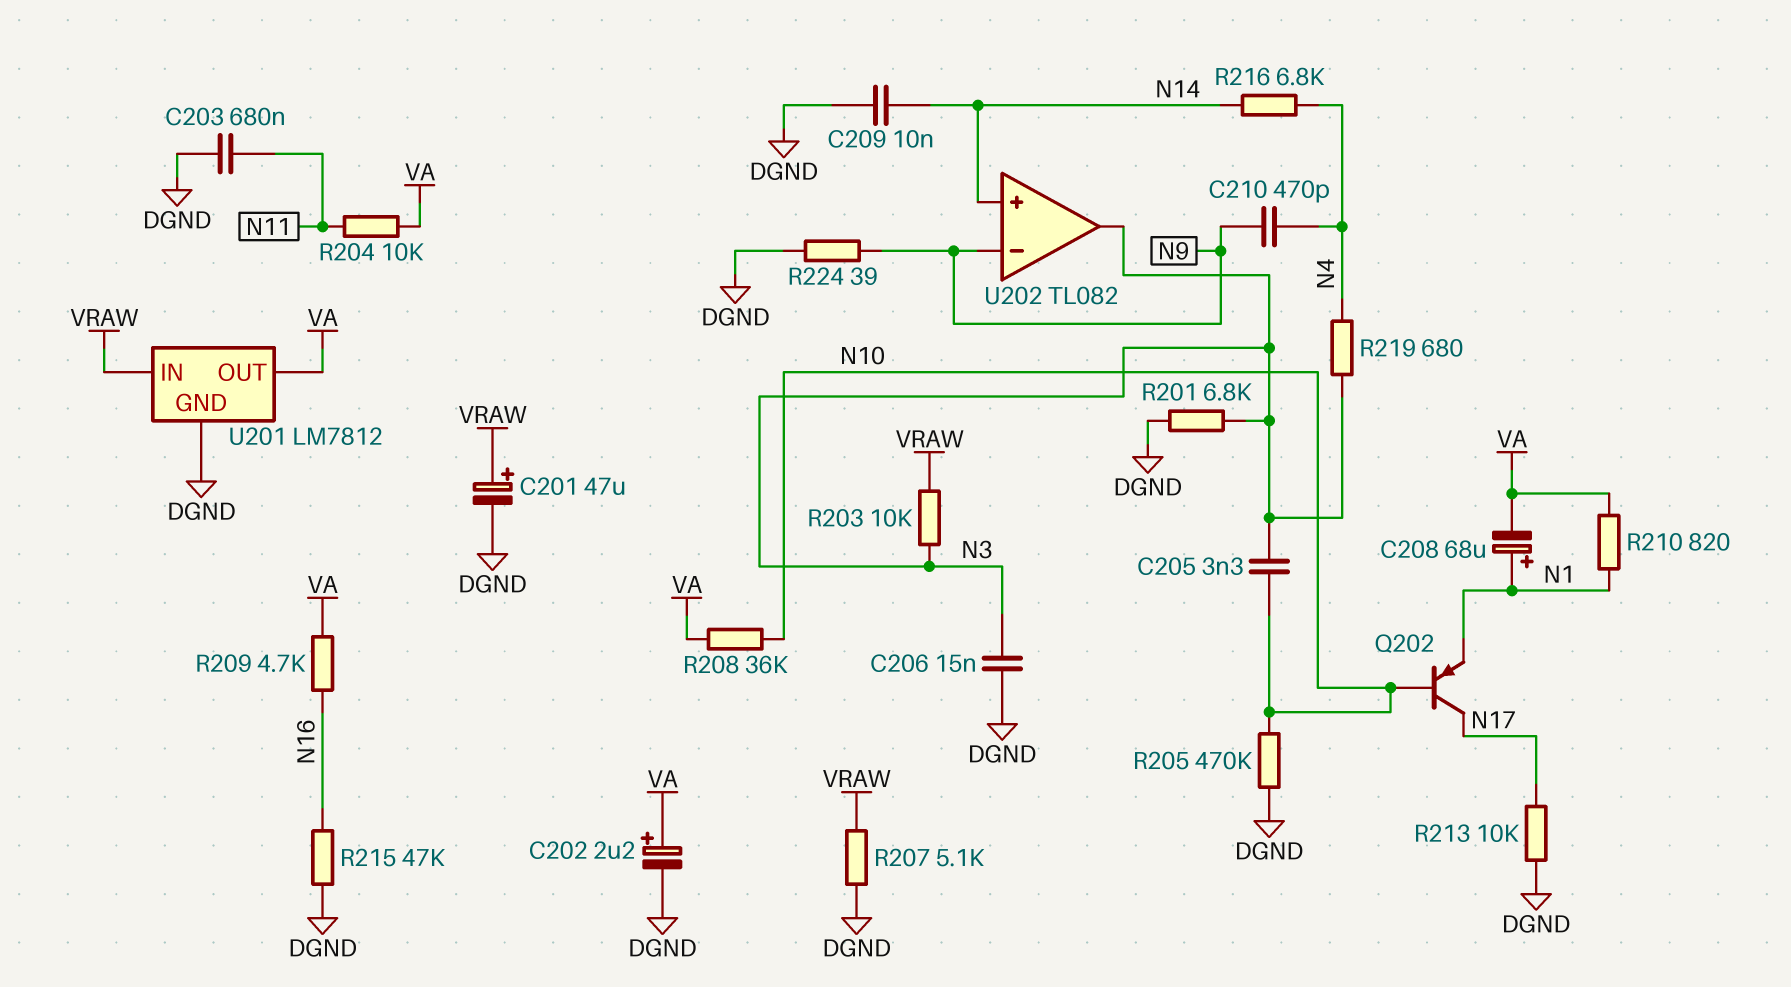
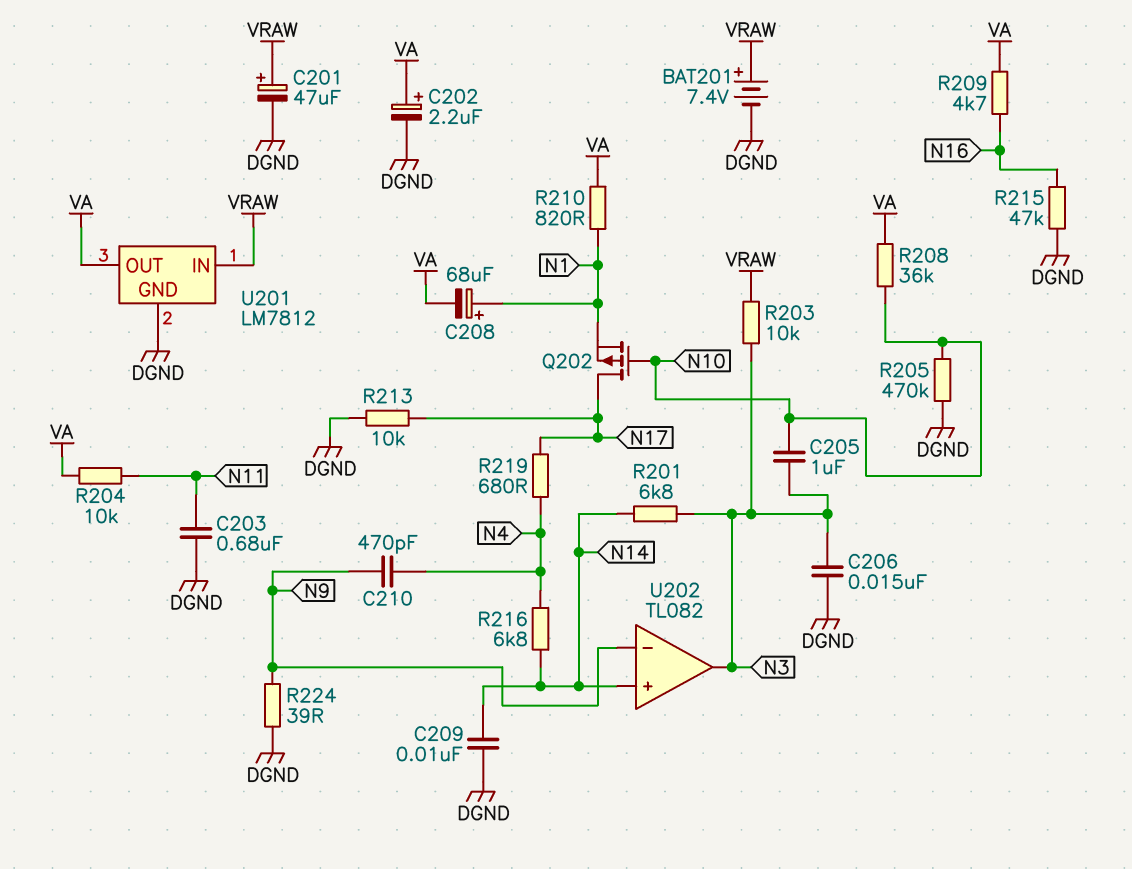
BAT201: none -> 7.4V (plus VRAW, minus DGND)
C205: 3.3nF (N3, N10) -> 1uF (N3, N10)
Q202: PNP (B N10, C N17, E N1) -> PMOS (G N10, D N17, S N1)
R201: 6.8k (DGND, N3) -> 6.8k (N3, N14)
R207: 5.1k (DGND, VRAW) -> none
R219: 680 (N3, N4) -> 680 (N4, N17)

